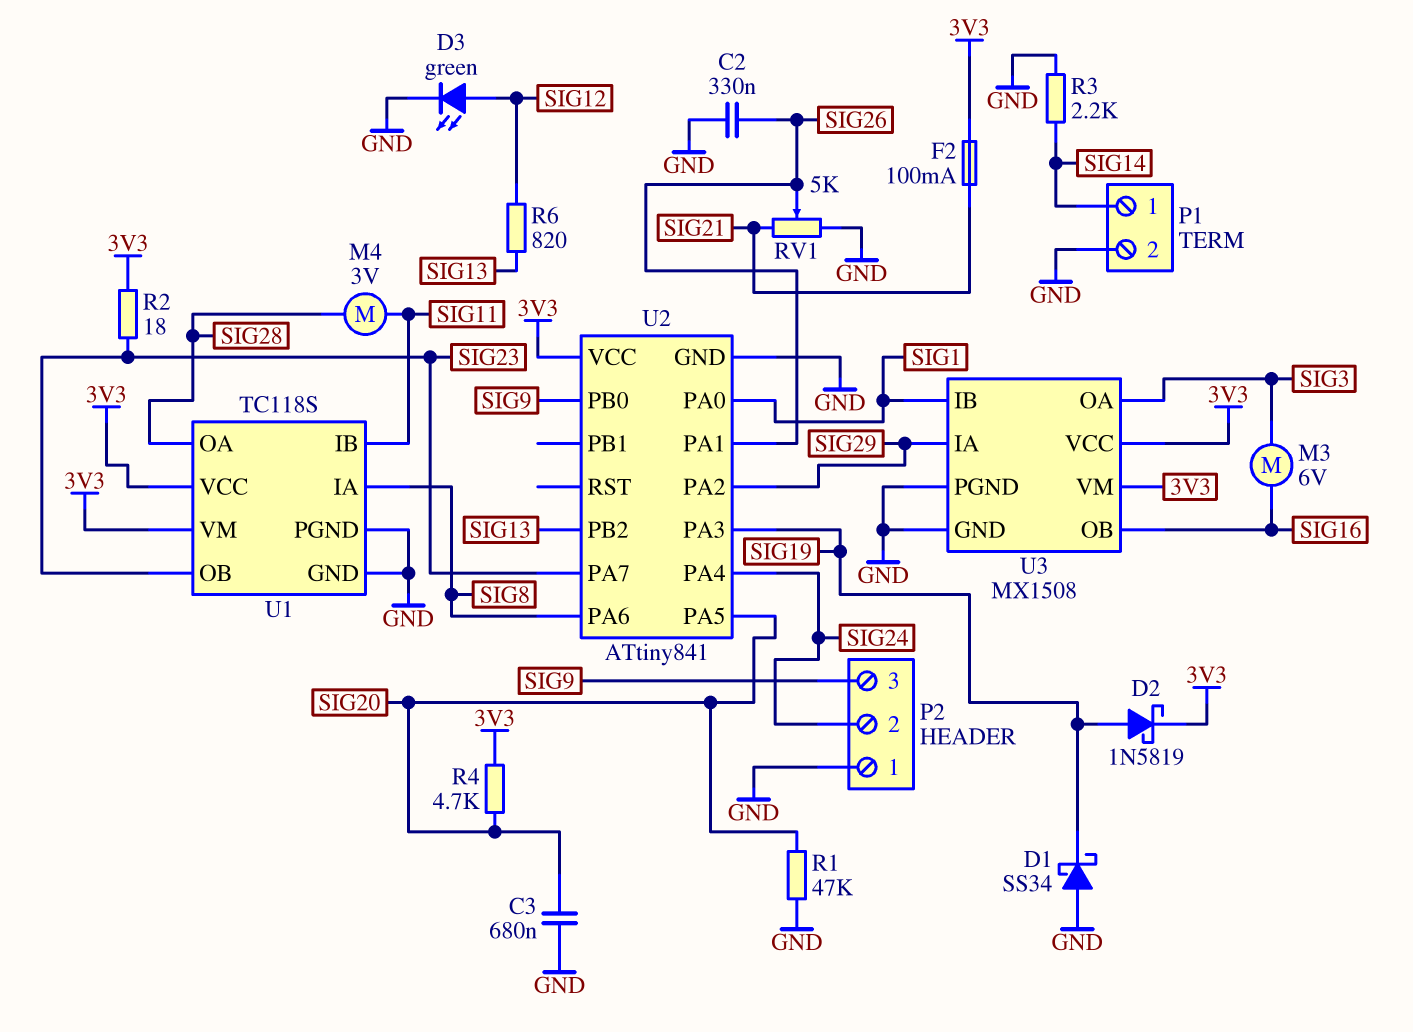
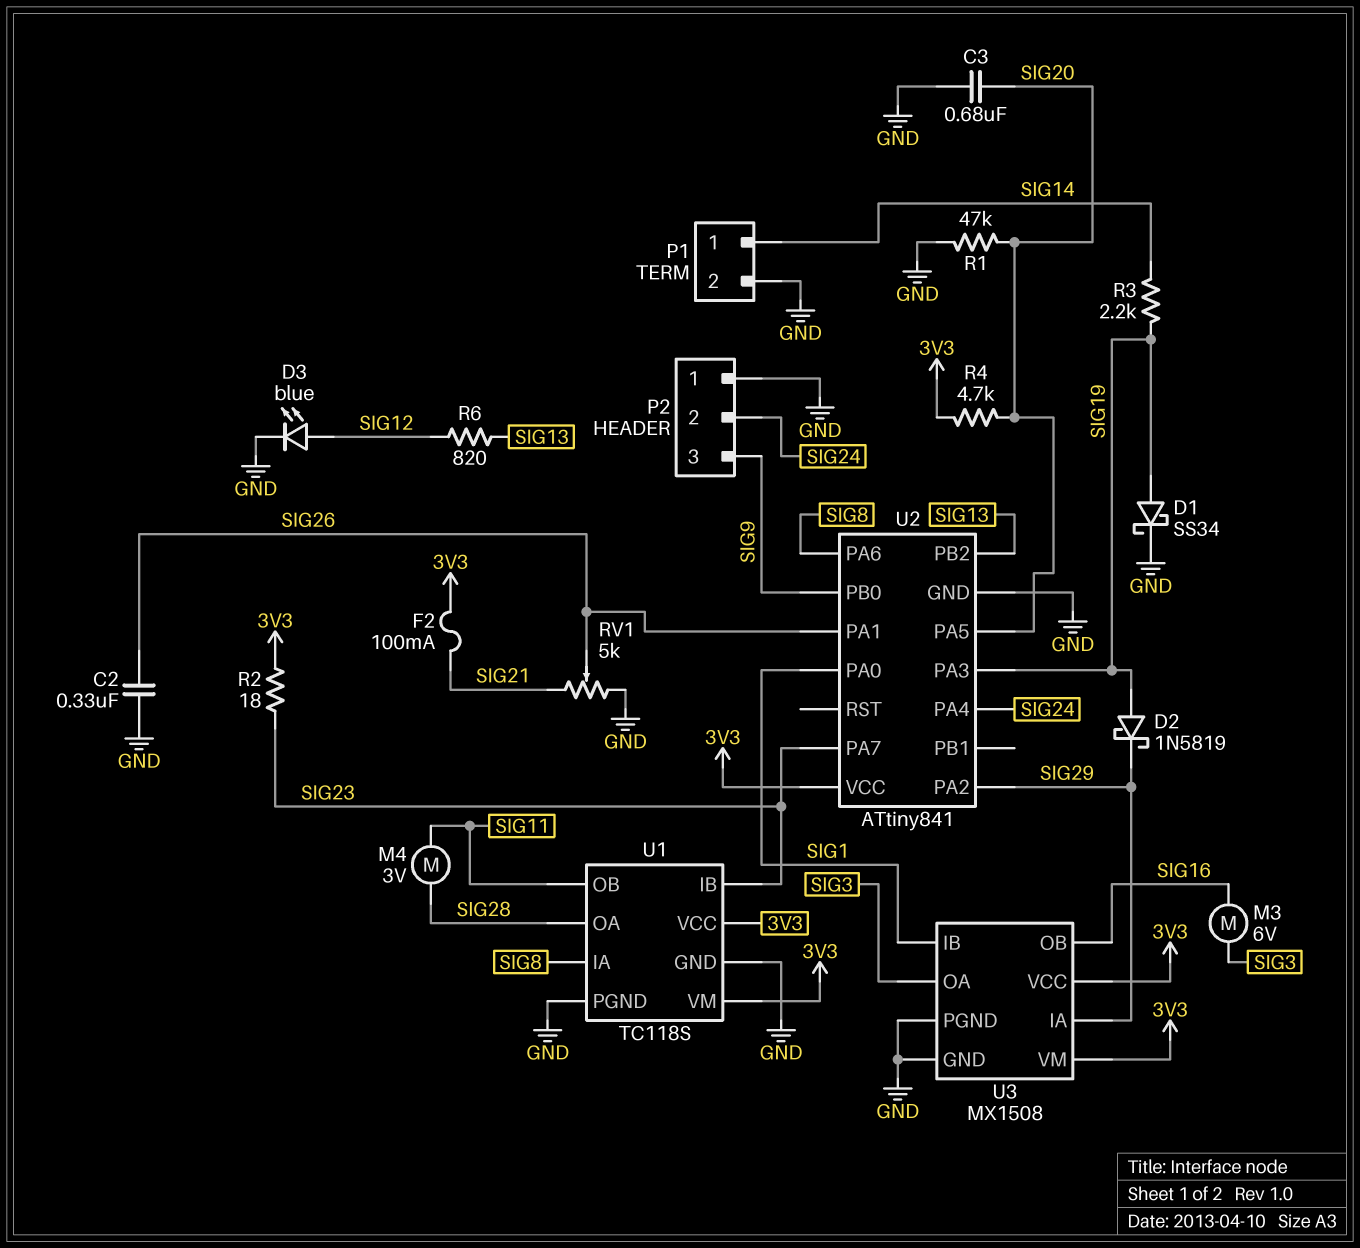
D1: schottky SS34 (A GND, K SIG19) -> schottky SS34 (A SIG19, K GND)
D2: schottky 1N5819 (A SIG19, K 3V3) -> schottky 1N5819 (A SIG19, K SIG29)
D3: LED green (A SIG12, K GND) -> LED blue (A SIG12, K GND)
R3: 2.2k (GND, SIG14) -> 2.2k (SIG14, SIG19)
U1 pin IB: SIG11 -> SIG23
U1 pin OB: SIG23 -> SIG11

